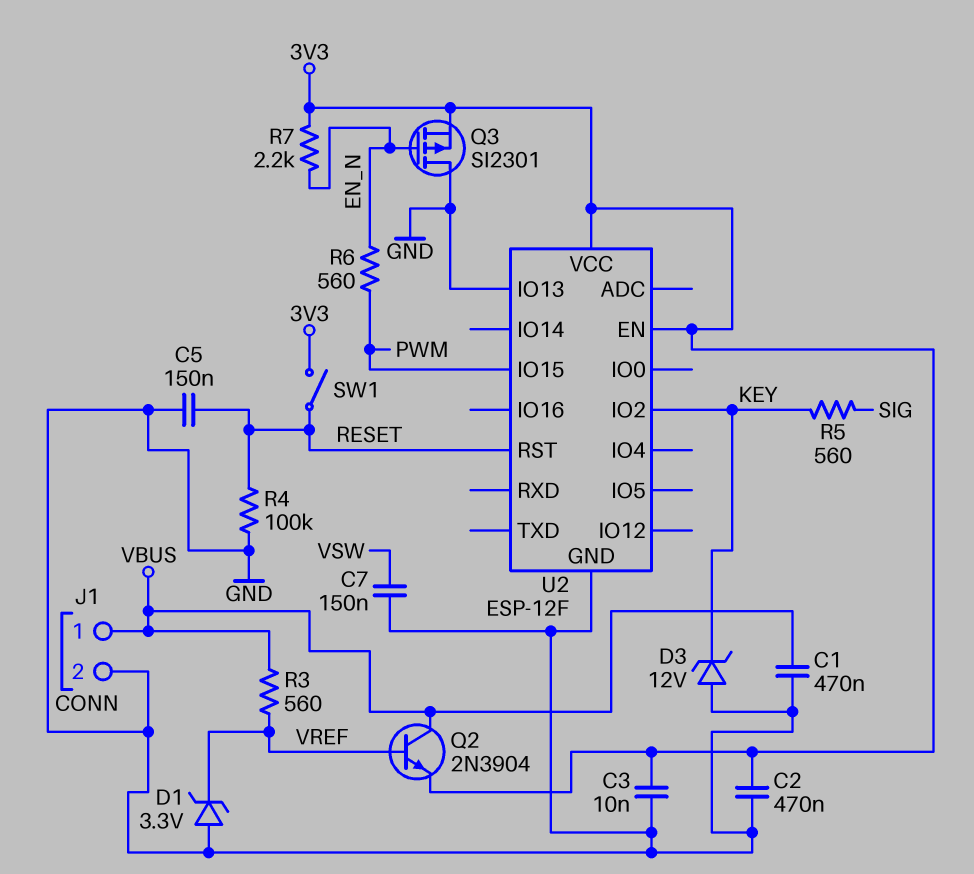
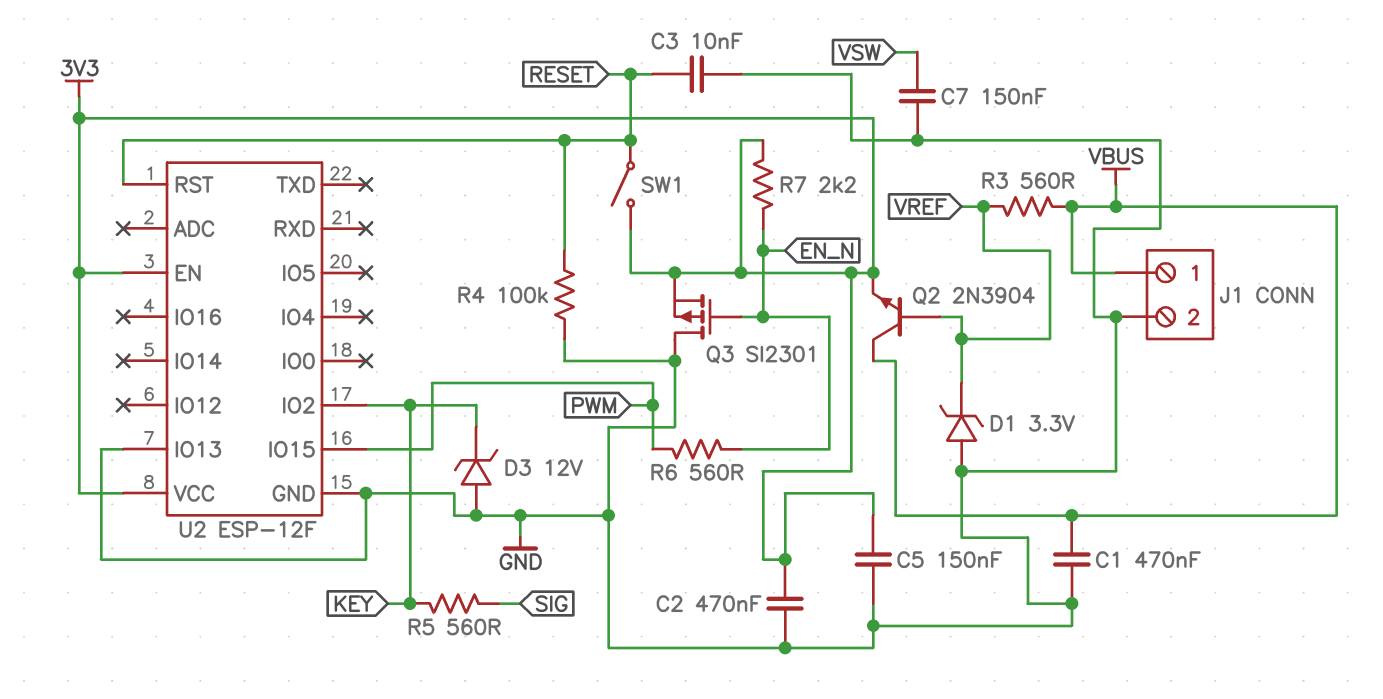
C3: 10nF (3V3, GND) -> 10nF (GND, RESET)
C5: 150nF (GND, RESET) -> 150nF (3V3, GND)

